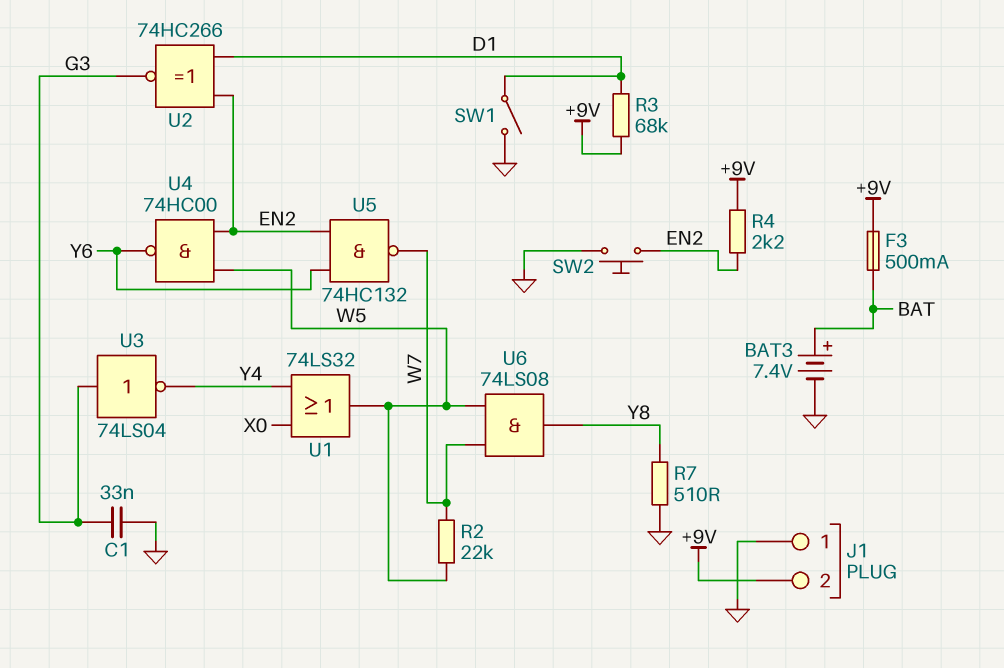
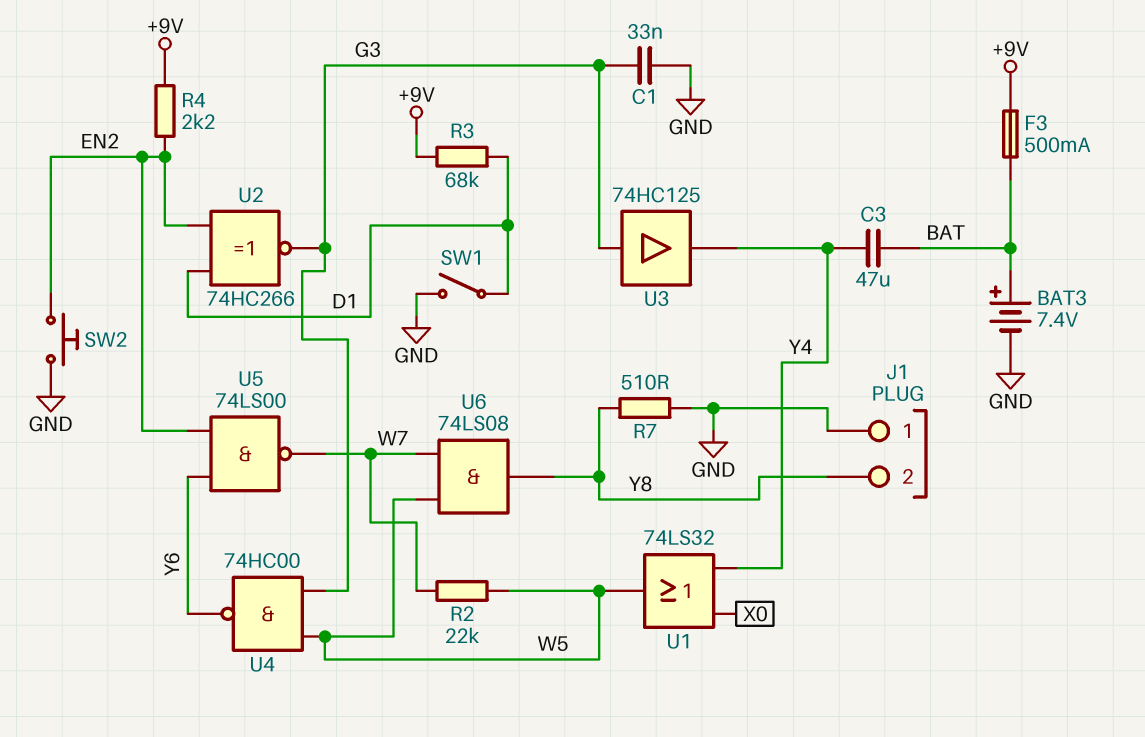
C3: none -> 47uF (BAT, Y4)
J1 pin 2: +9V -> Y8
U3: NOT 74LS04 (in G3, out Y4) -> buffer 74HC125 (in G3, out Y4)
U4: NAND 74HC00 (in EN2, in W5, out Y6) -> NAND 74HC00 (in G3, in W5, out Y6)
U5: NAND 74HC132 (in EN2, in Y6, out W7) -> NAND 74LS00 (in EN2, in Y6, out W7)

